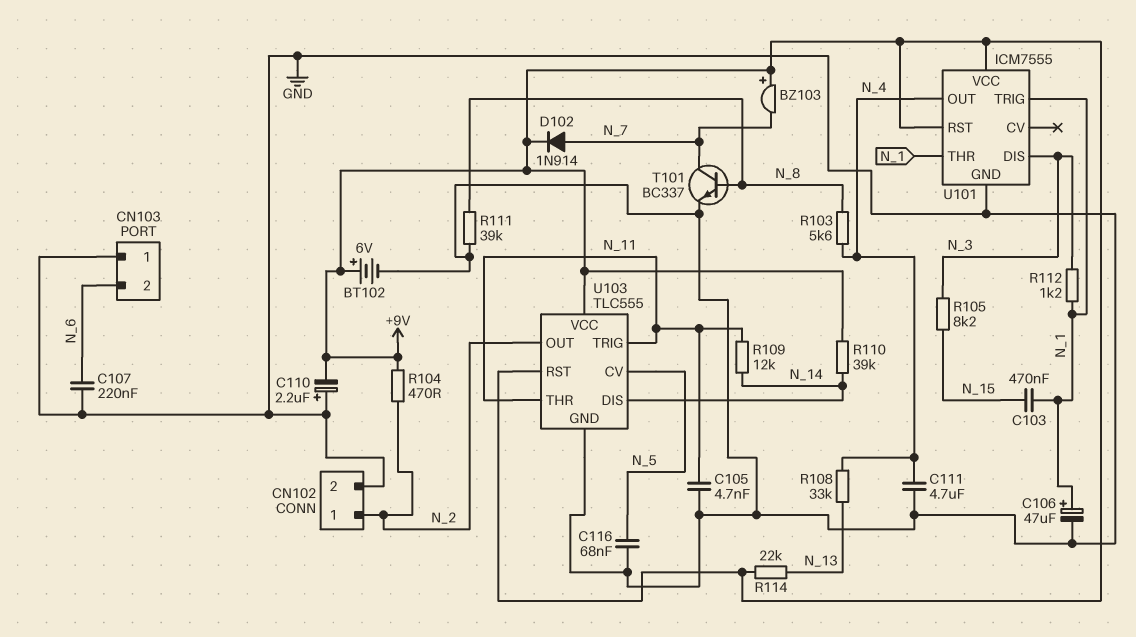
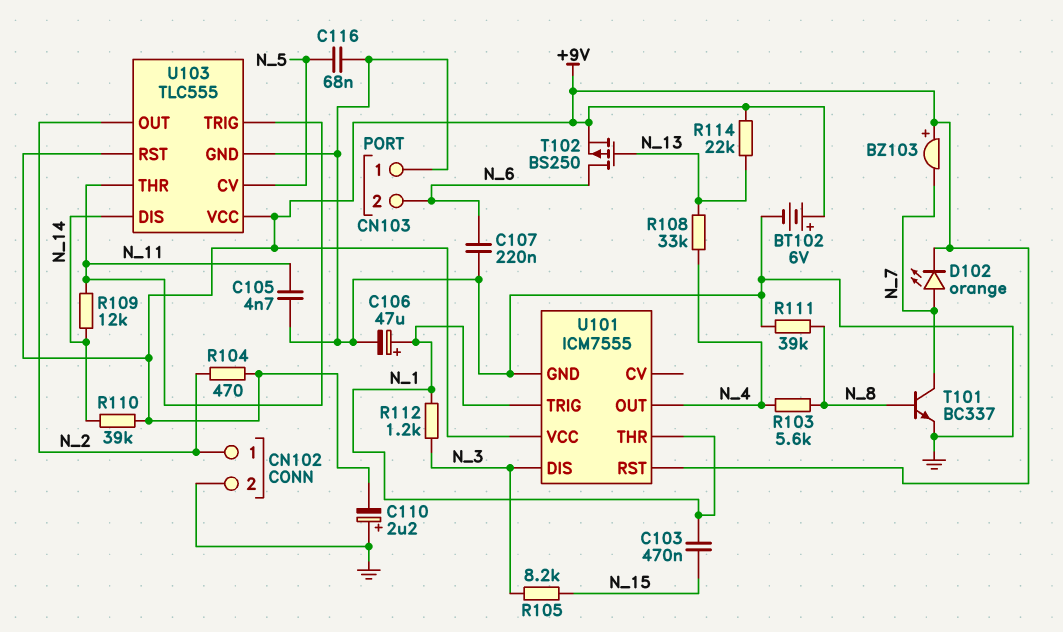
C111: 4.7uF (GND, N_4) -> none
D102: diode 1N914 (A N_7, K +9V) -> LED orange (A N_7, K +9V)
T102: none -> PMOS BS250 (G N_13, D N_6, S +9V)

